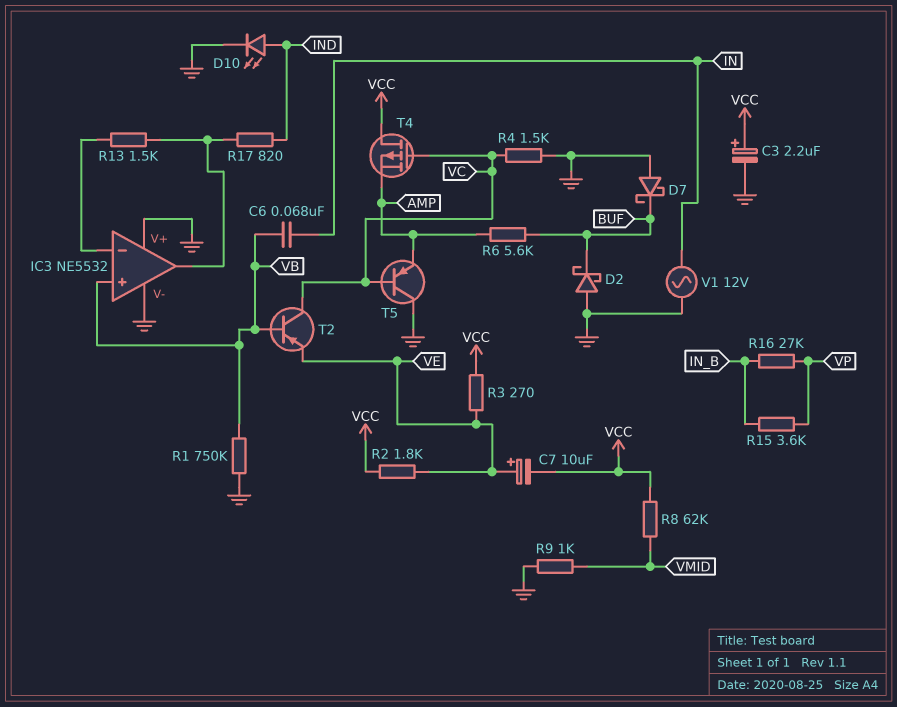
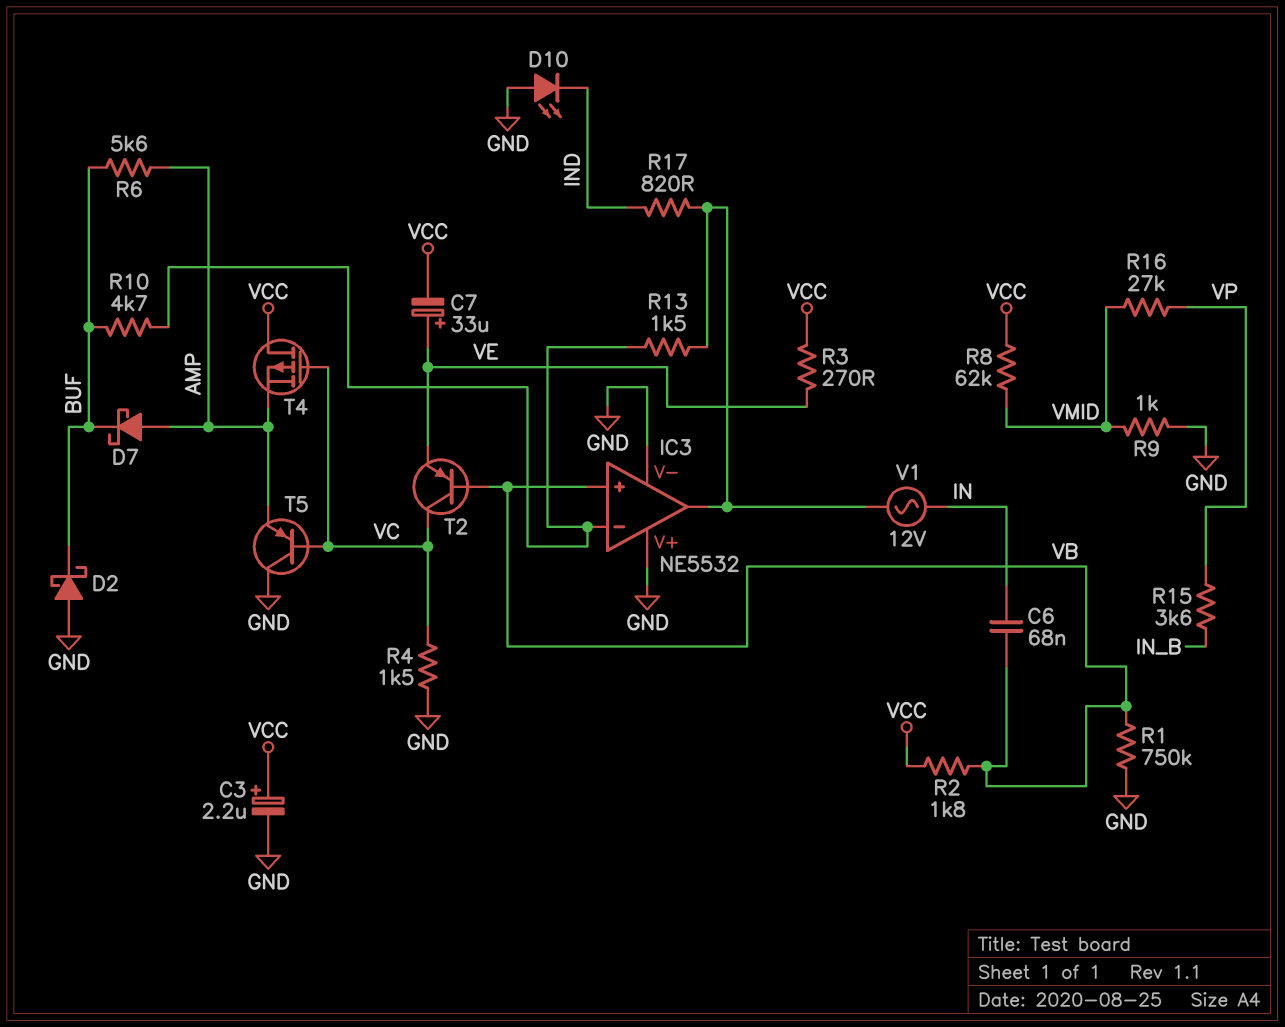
C7: 10uF (plus VE, minus VCC) -> 33uF (plus VE, minus VCC)
D7: schottky (A GND, K BUF) -> schottky (A AMP, K BUF)
D10: LED (A IND, K GND) -> LED (A GND, K IND)
R2: 1.8k (VCC, VE) -> 1.8k (VB, VCC)
R10: none -> 4.7k (BUF, IC3/in-)
R16: 27k (IN_B, VP) -> 27k (VMID, VP)
V1: AC 12V (GND, IN) -> AC 12V (IC3/out, IN)

